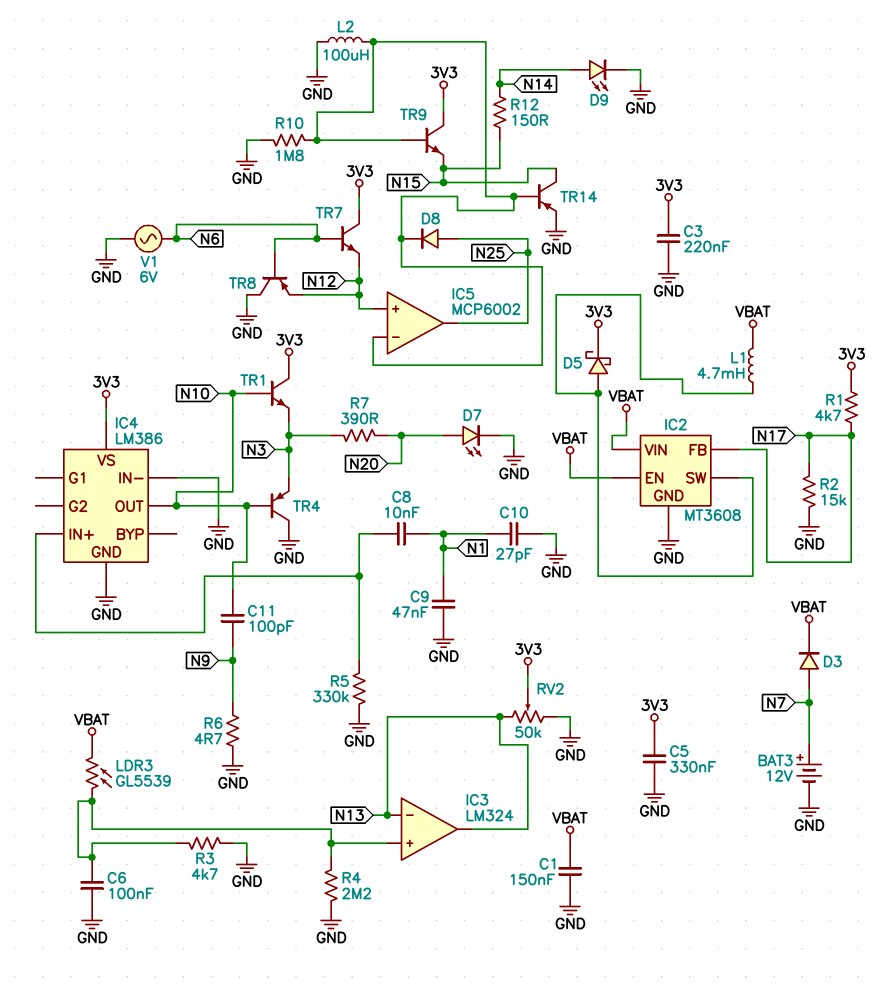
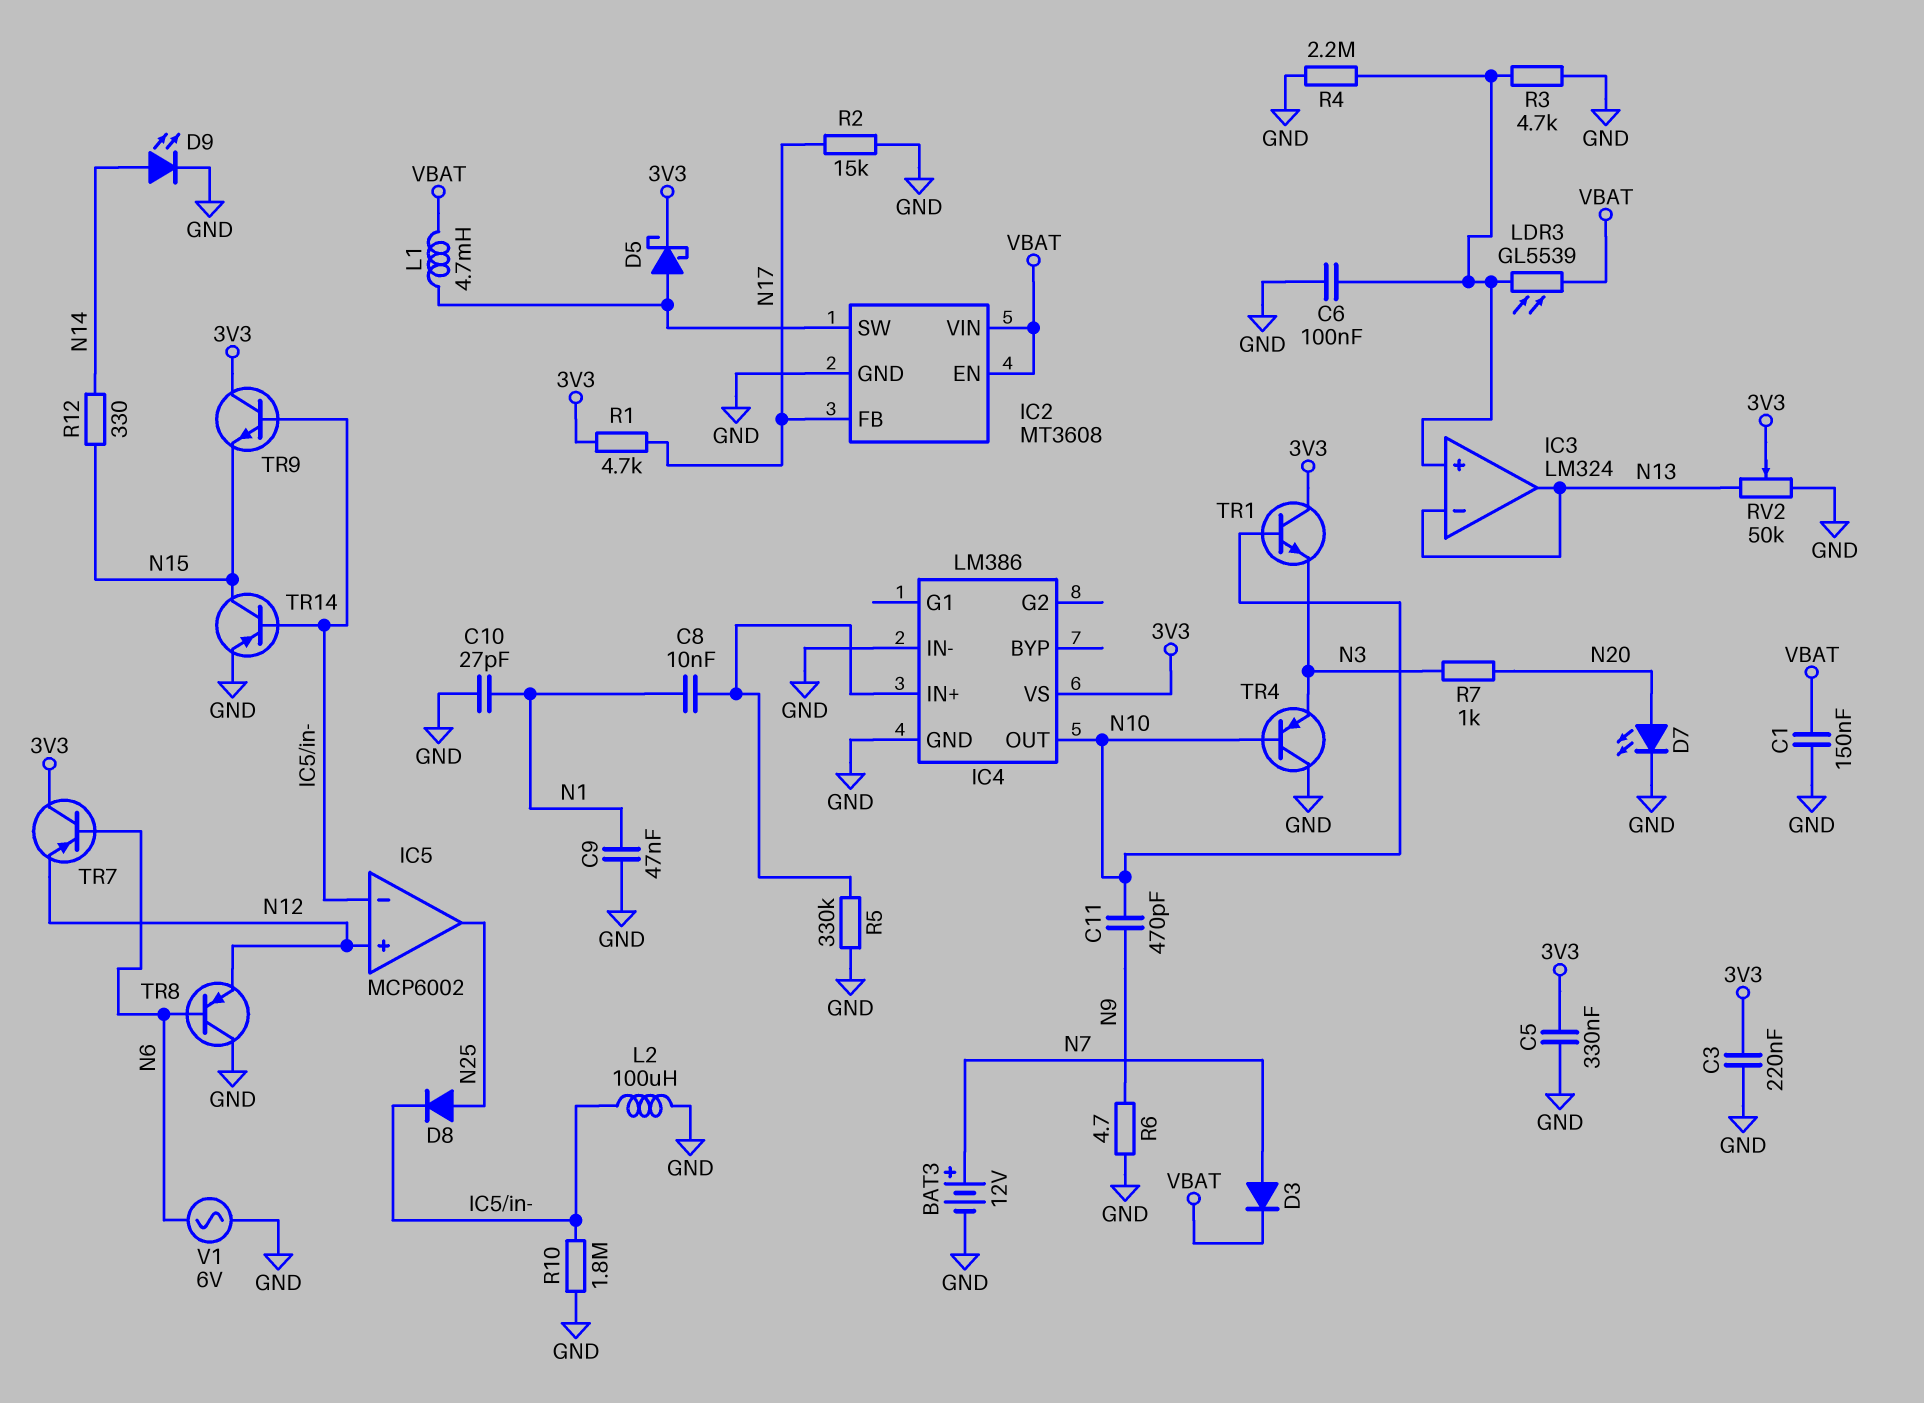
C11: 100pF (N9, N10) -> 470pF (N9, N10)
R7: 390 (N3, N20) -> 1k (N3, N20)
R12: 150 (N14, N15) -> 330 (N14, N15)
TR7: NPN (B N6, C 3V3, E N12) -> PNP (B N6, C 3V3, E N12)

